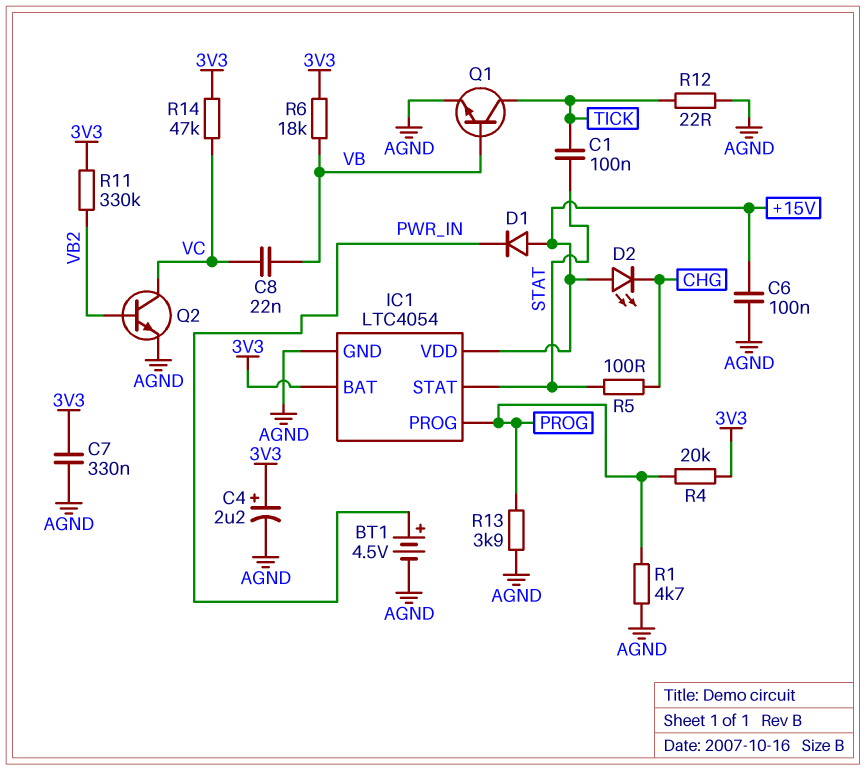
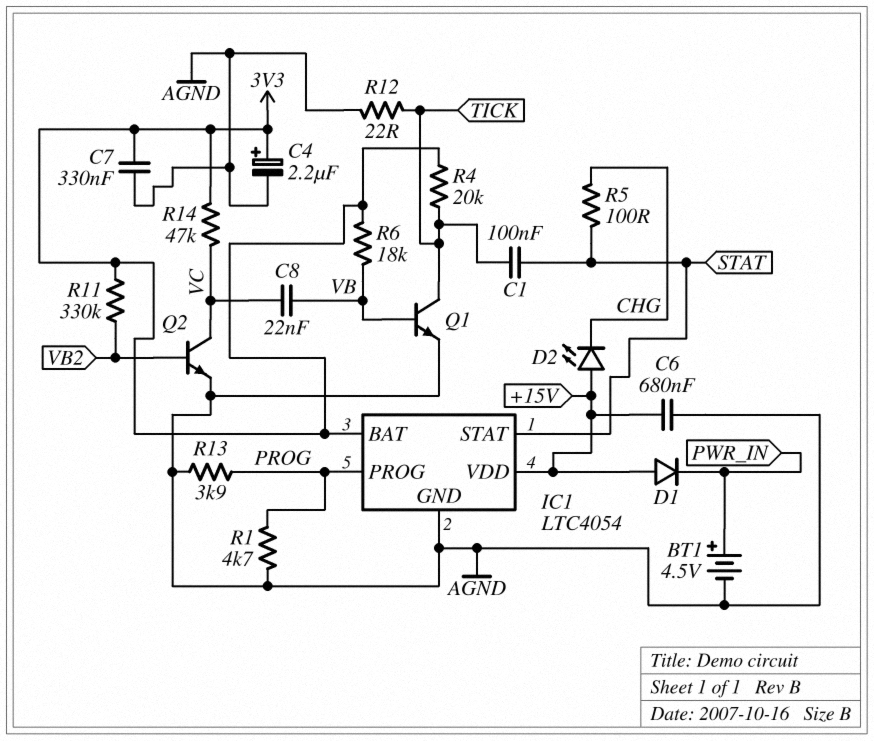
C6: 100nF (+15V, AGND) -> 680nF (+15V, AGND)
R4: 20k (3V3, PROG) -> 20k (3V3, TICK)

